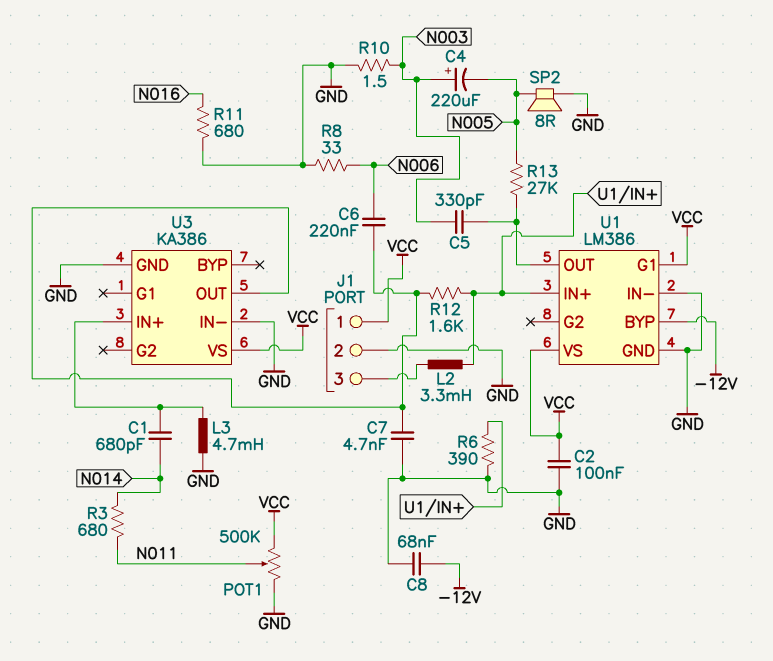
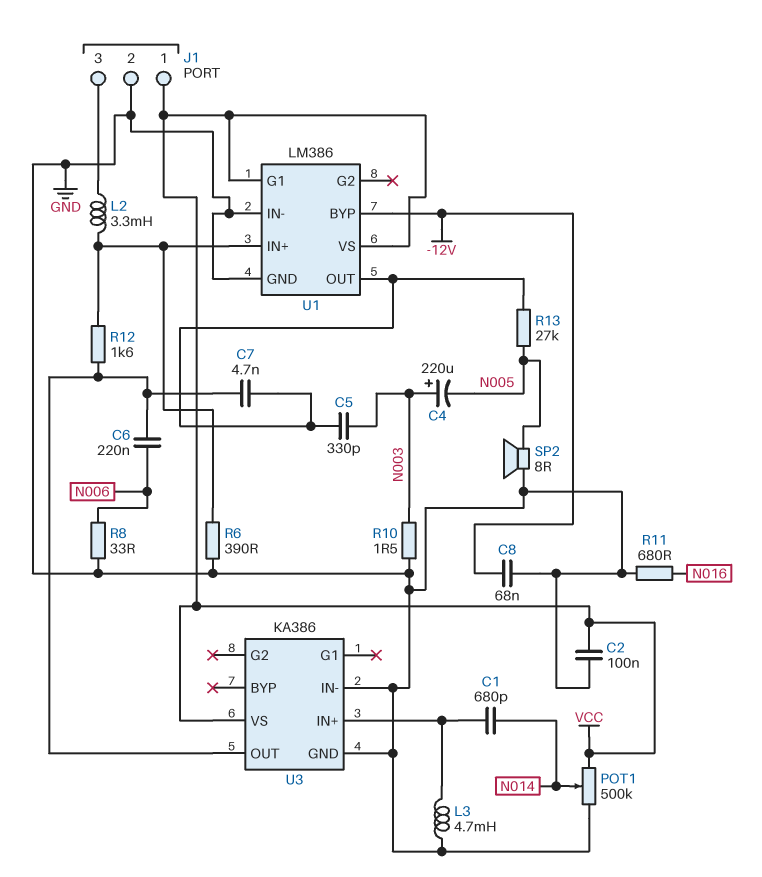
C7: 4.7nF (GND, U3/OUT) -> 4.7nF (U1/OUT, U3/OUT)
POT1: 500k (GND, VCC, wiper N011) -> 500k (GND, VCC, wiper N014)
R3: 680 (N011, N014) -> none

